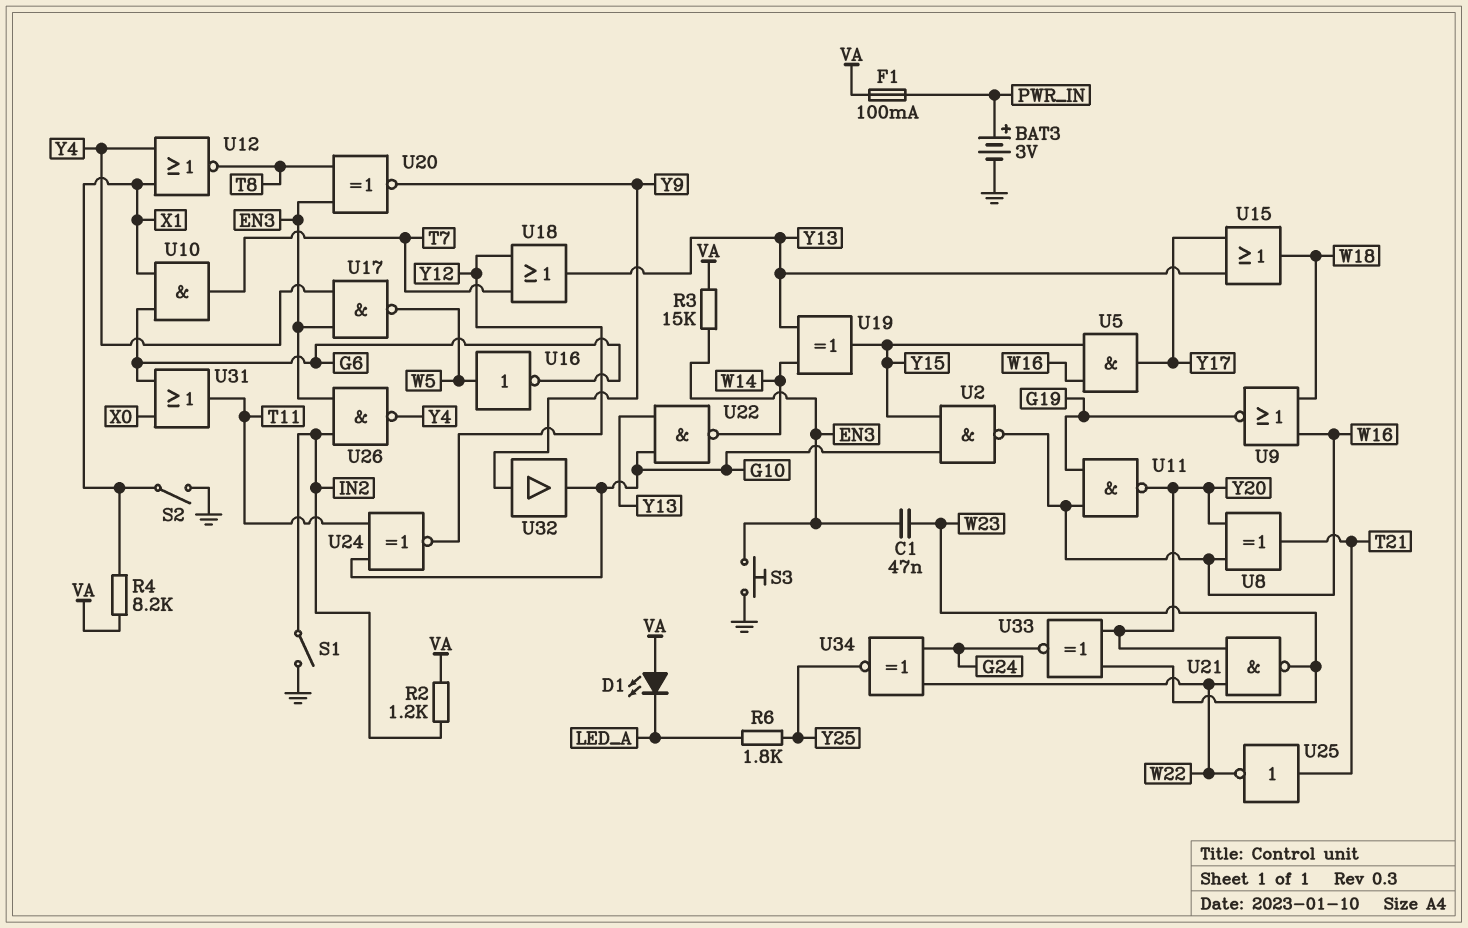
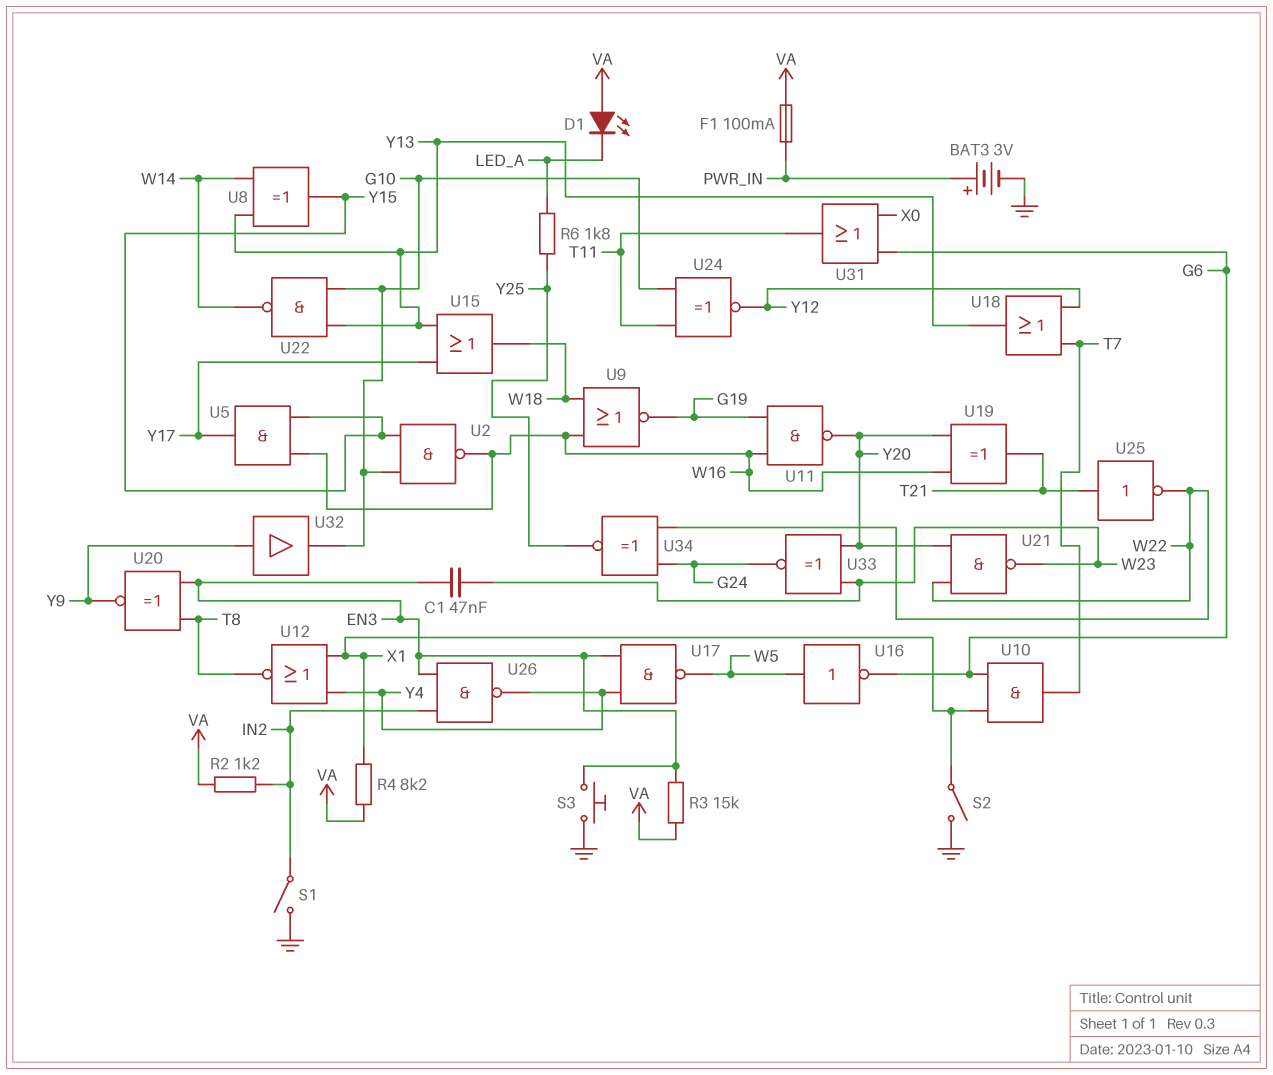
U8: XOR (in W16, in Y20, out T21) -> XOR (in W14, in Y13, out Y15)
U19: XOR (in W14, in Y13, out Y15) -> XOR (in W16, in Y20, out T21)

